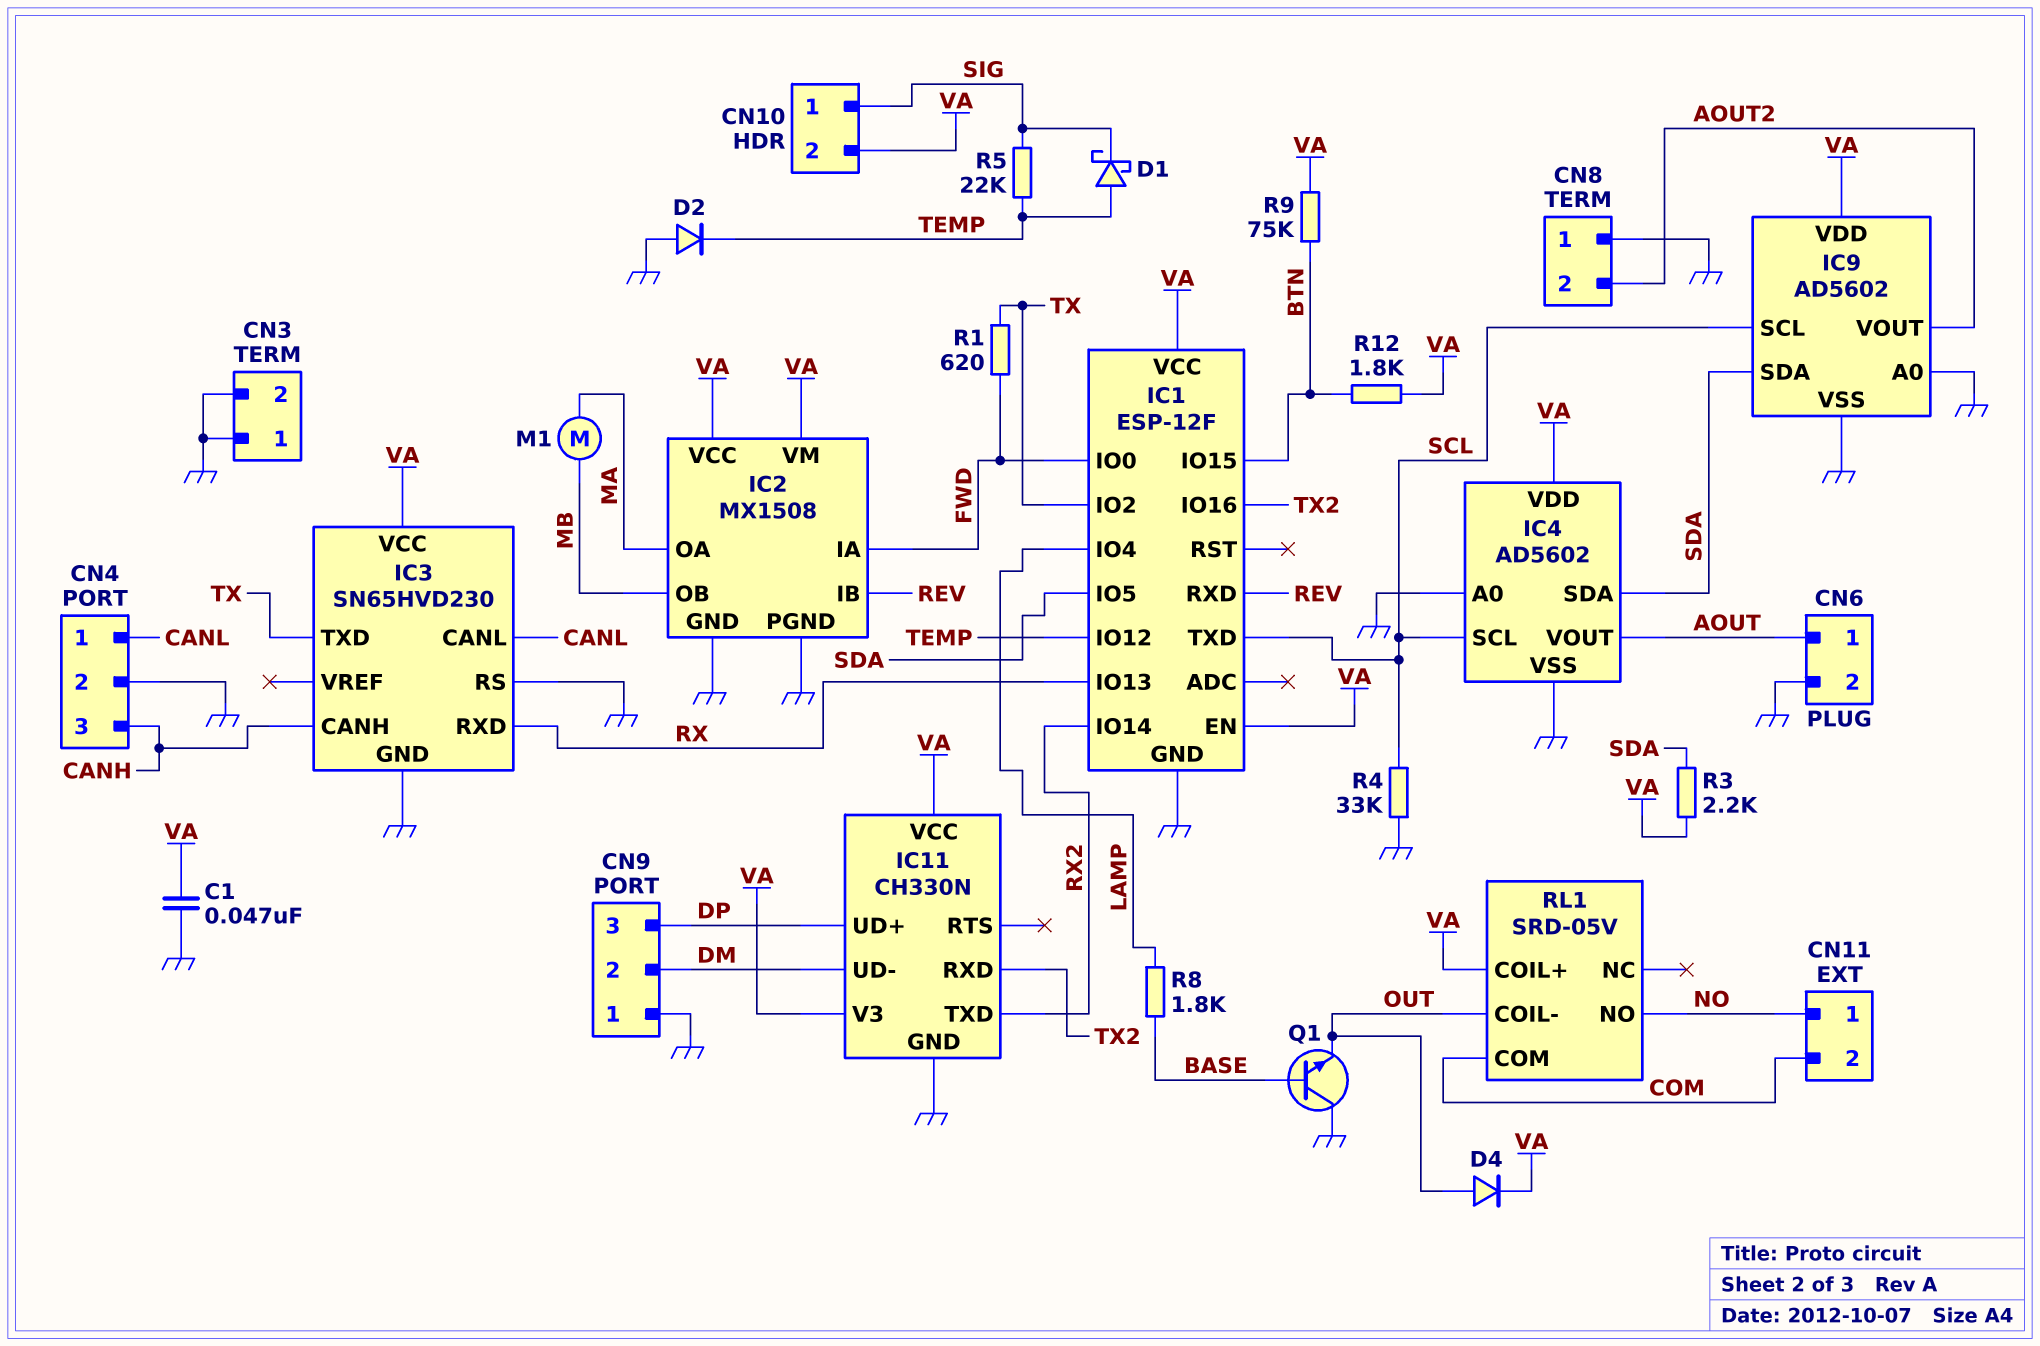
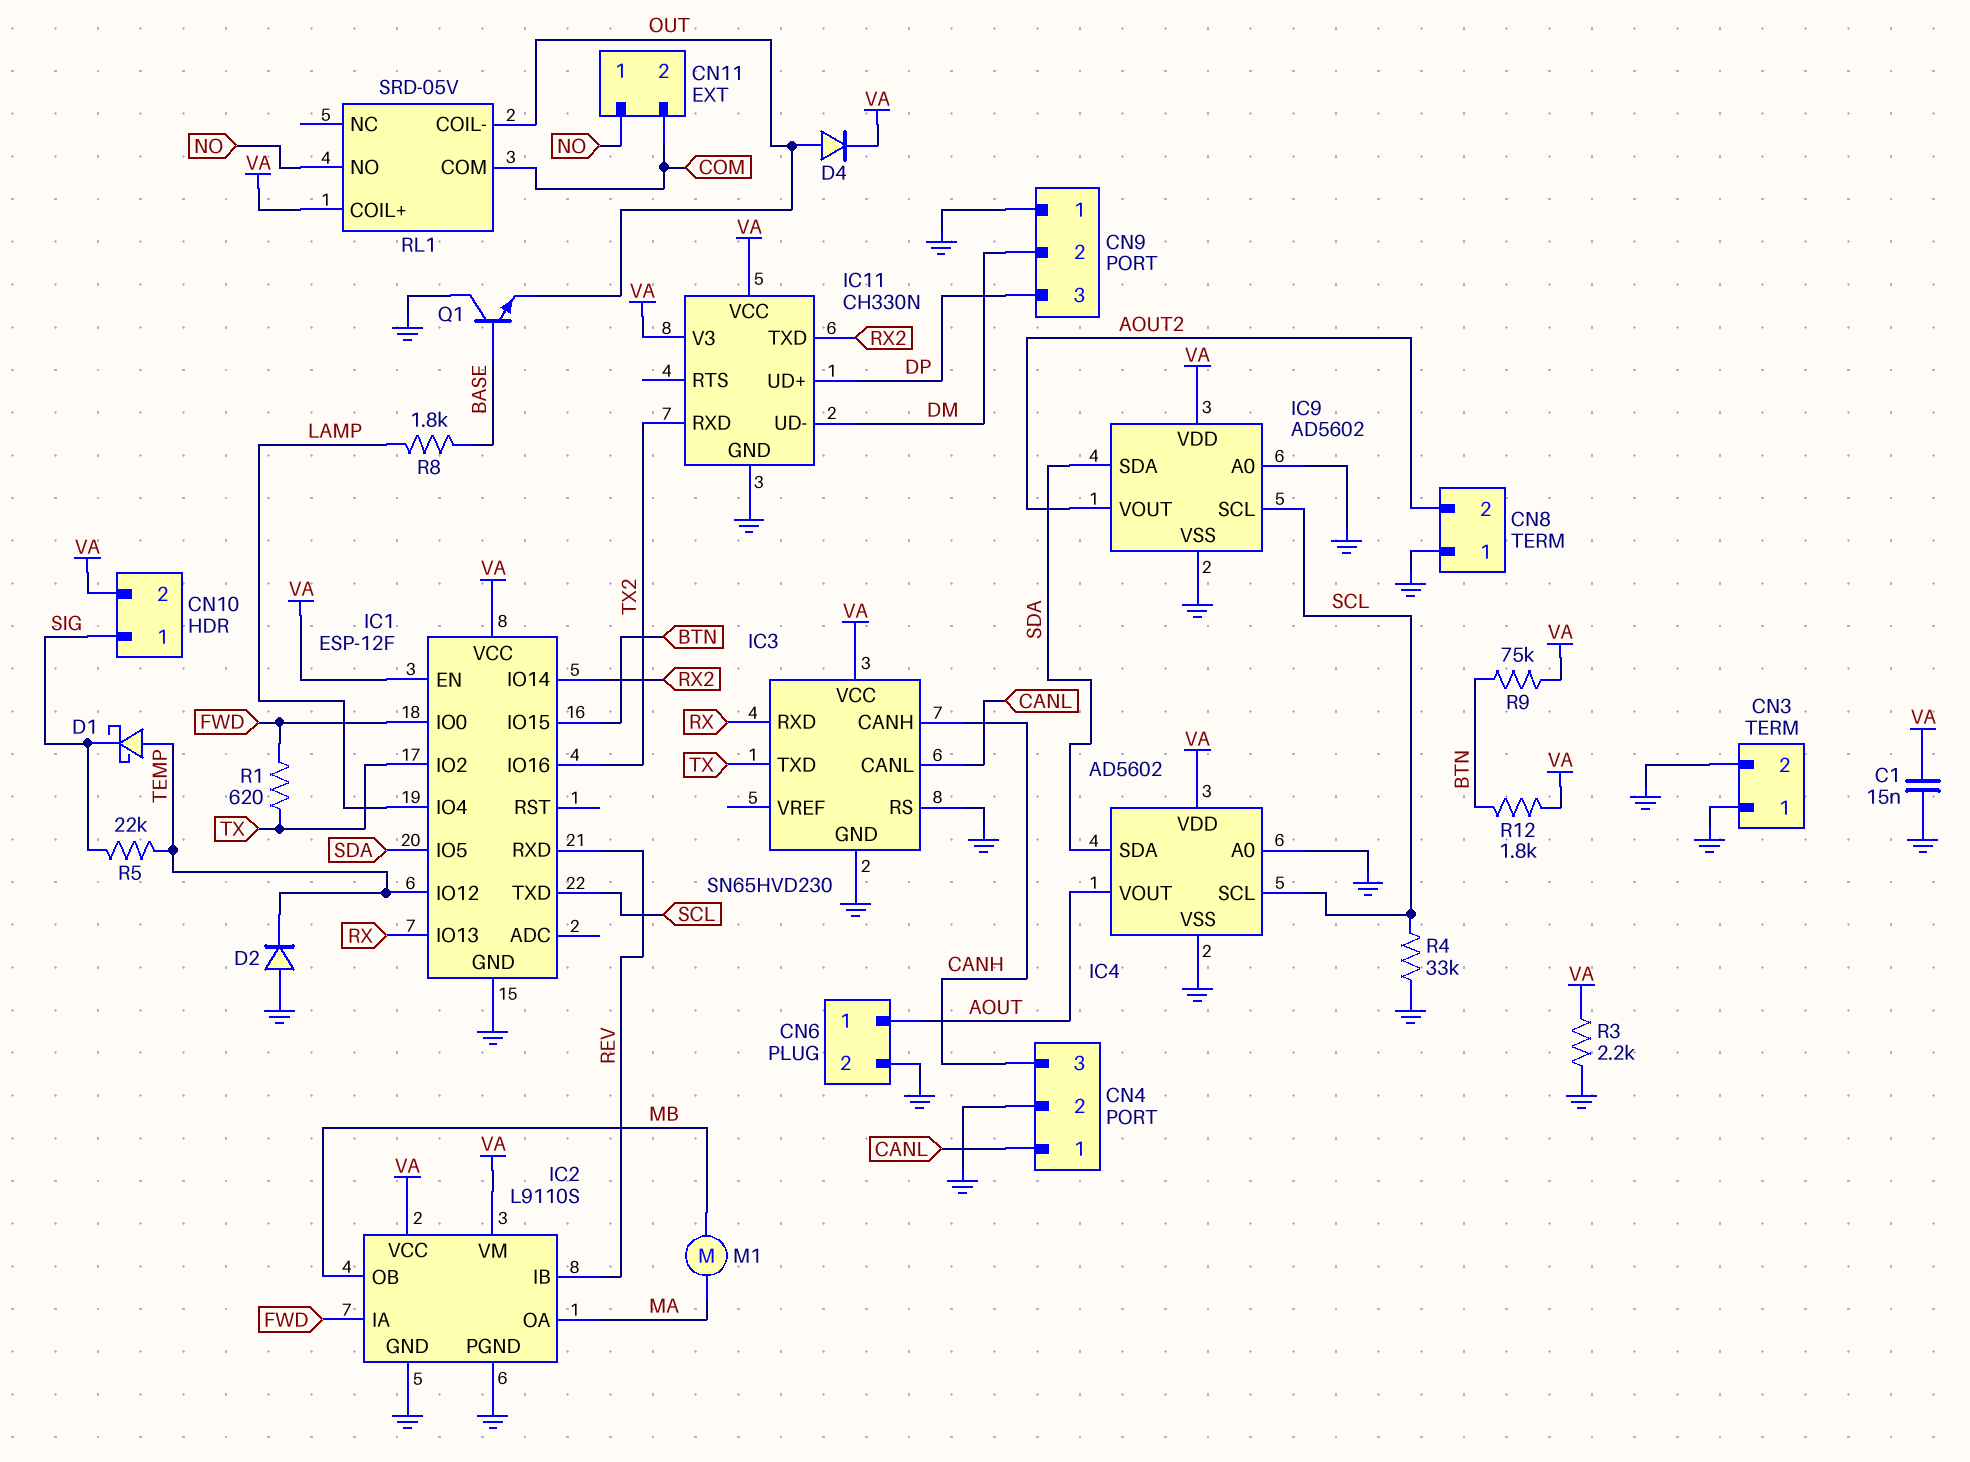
C1: 47nF (GND, VA) -> 15nF (GND, VA)
IC2: MX1508 -> L9110S
R3: 2.2k (SDA, VA) -> 2.2k (GND, VA)

